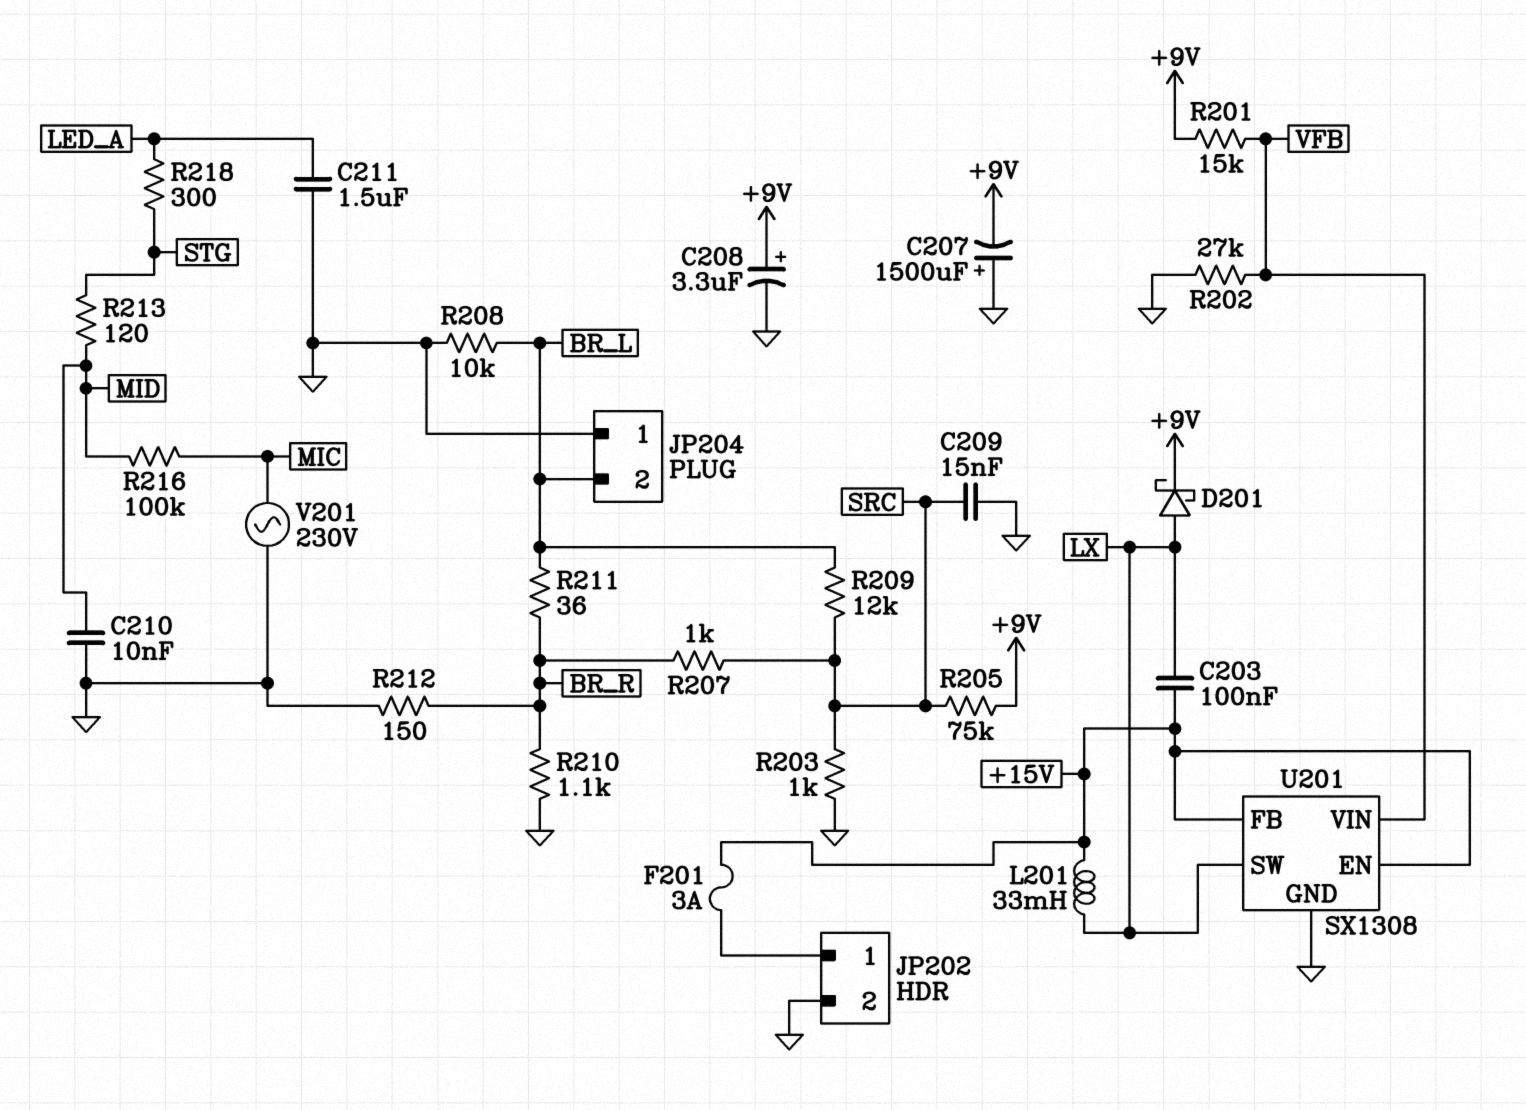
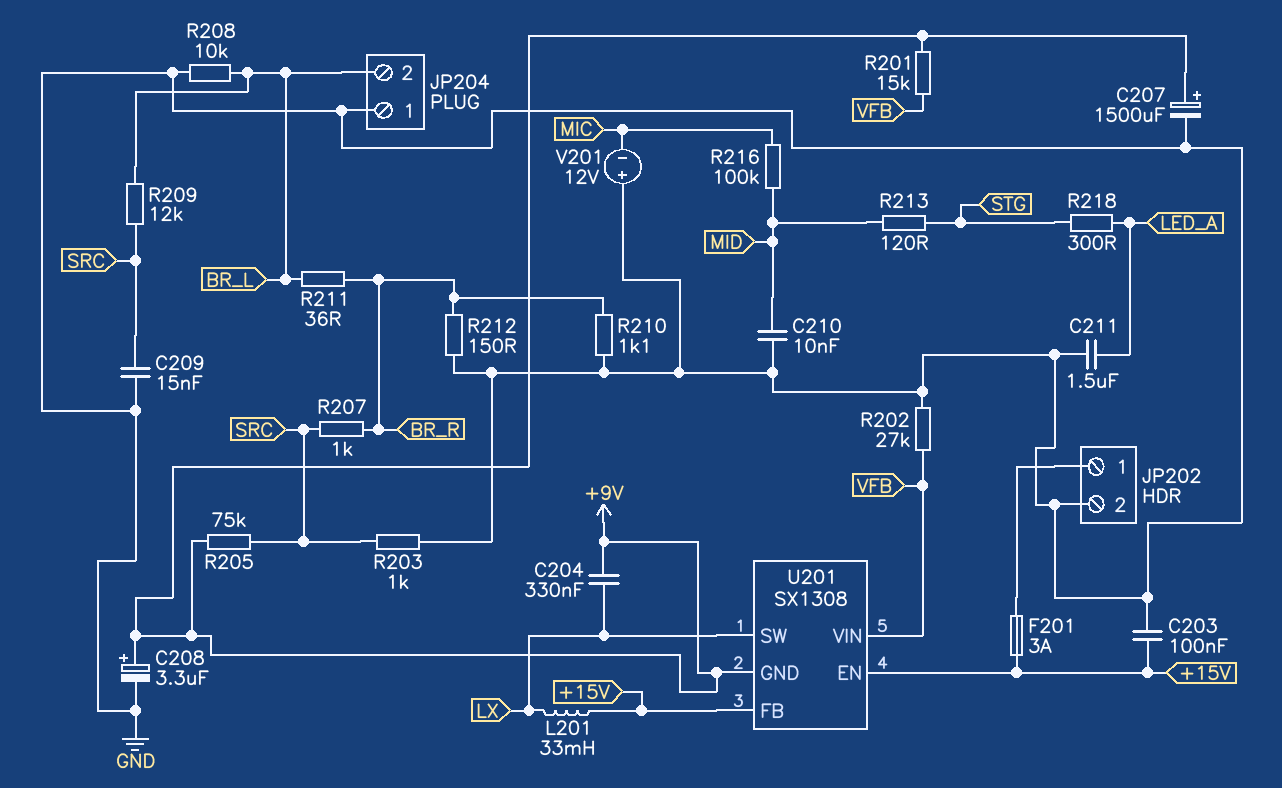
C203: 100nF (+15V, LX) -> 100nF (+15V, GND)
C204: none -> 330nF (+9V, LX)
C207: 1500uF (plus GND, minus +9V) -> 1500uF (plus +9V, minus GND)
D201: schottky (A LX, K +9V) -> none
U201 pin GND: GND -> +9V
V201: AC 230V (GND, MIC) -> 12V (plus GND, minus MIC)

